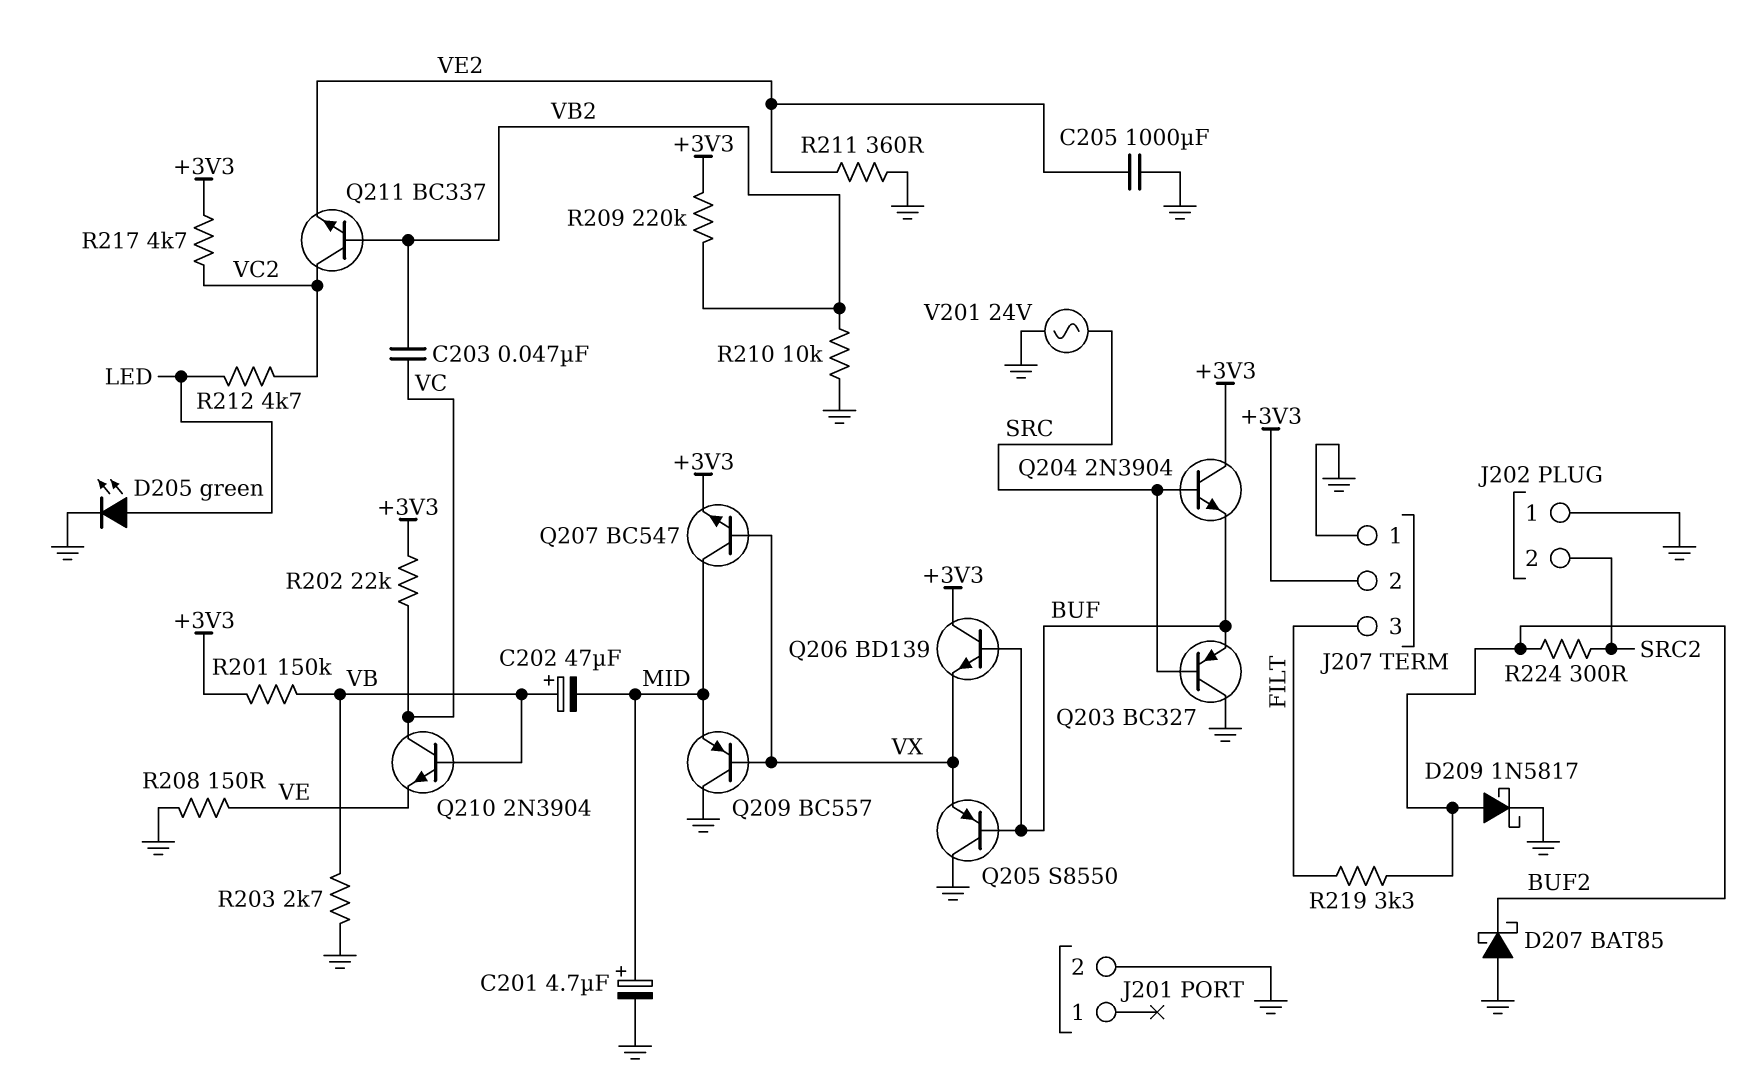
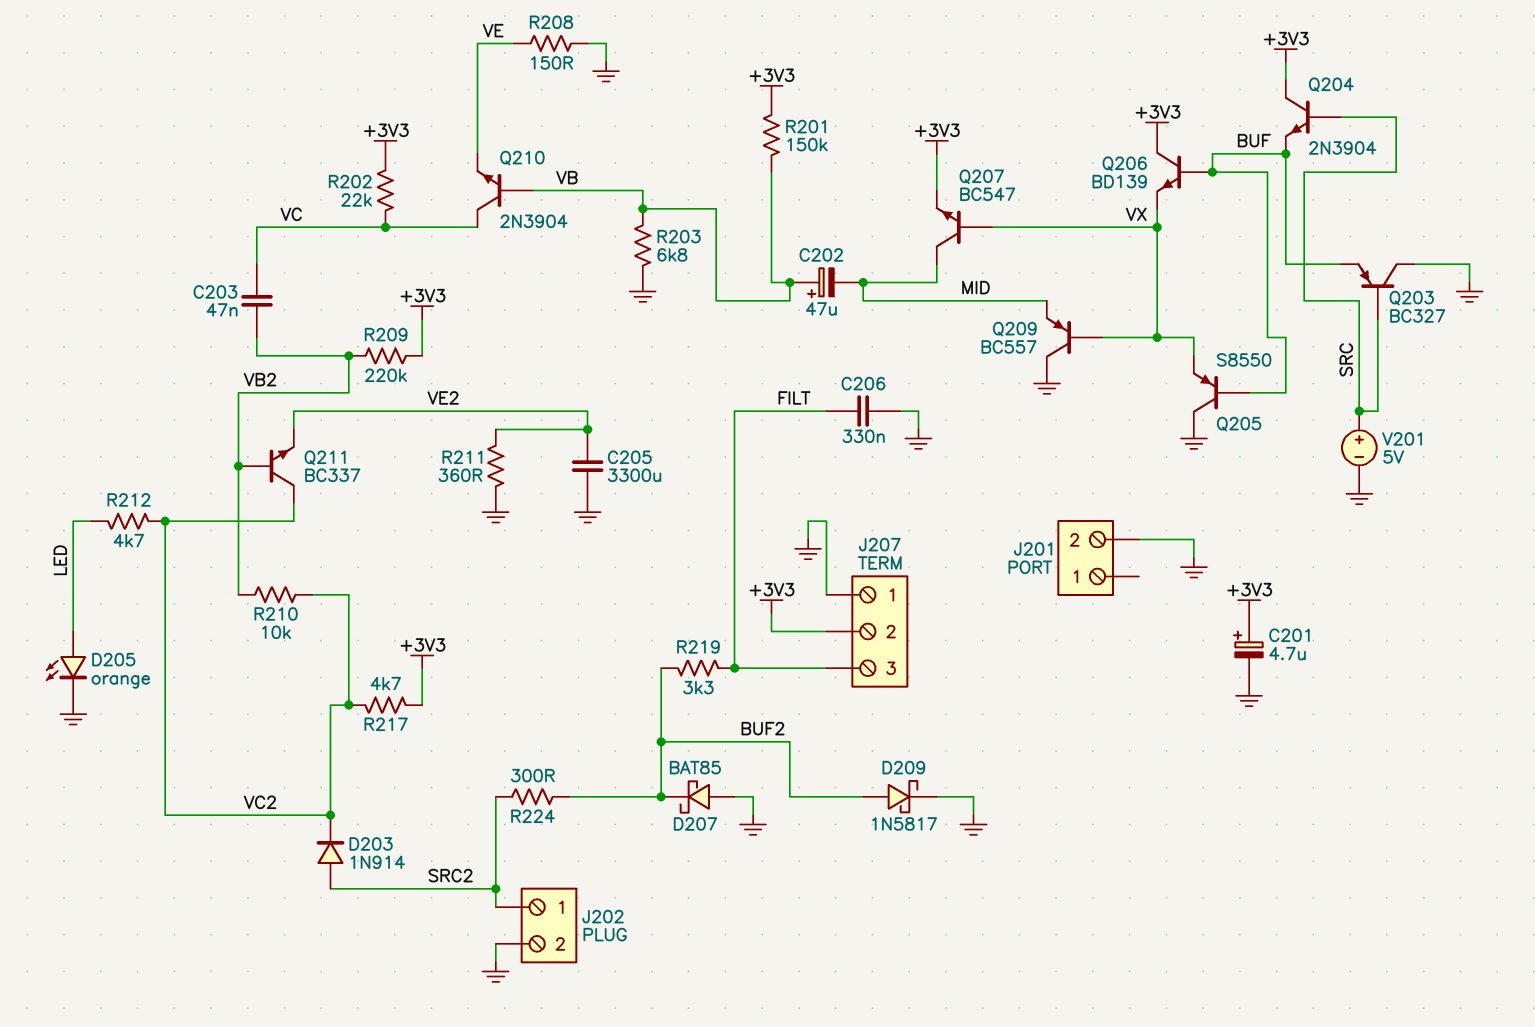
C201: 4.7uF (plus MID, minus GND) -> 4.7uF (plus +3V3, minus GND)
C205: 1000uF (GND, VE2) -> 3300uF (GND, VE2)
C206: none -> 330nF (FILT, GND)
D203: none -> diode 1N914 (A SRC2, K VC2)
D205: LED green (A LED, K GND) -> LED orange (A LED, K GND)
J202 pin 1: GND -> SRC2
J202 pin 2: SRC2 -> GND
R203: 2.7k (GND, VB) -> 6.8k (GND, VB)
R210: 10k (GND, VB2) -> 10k (VB2, VC2)
V201: AC 24V (GND, SRC) -> 5V (plus SRC, minus GND)

